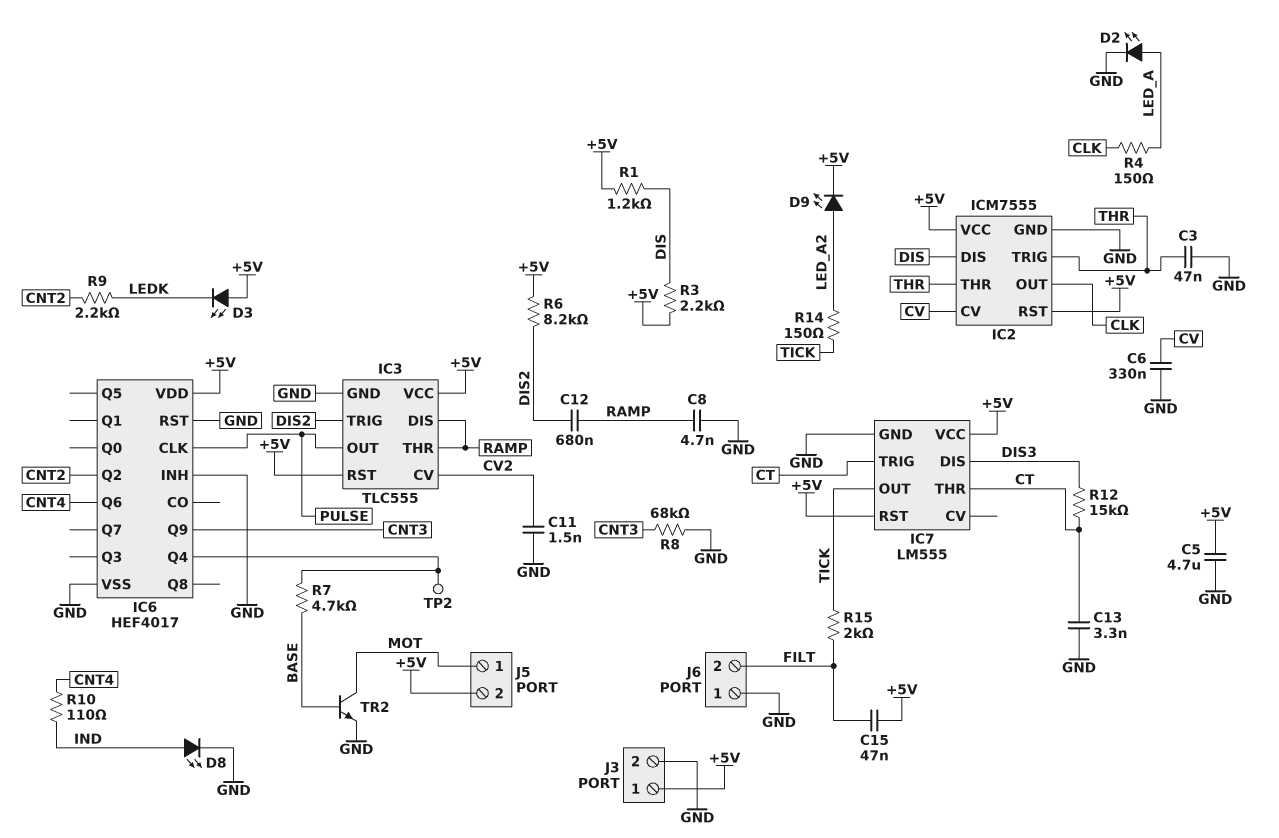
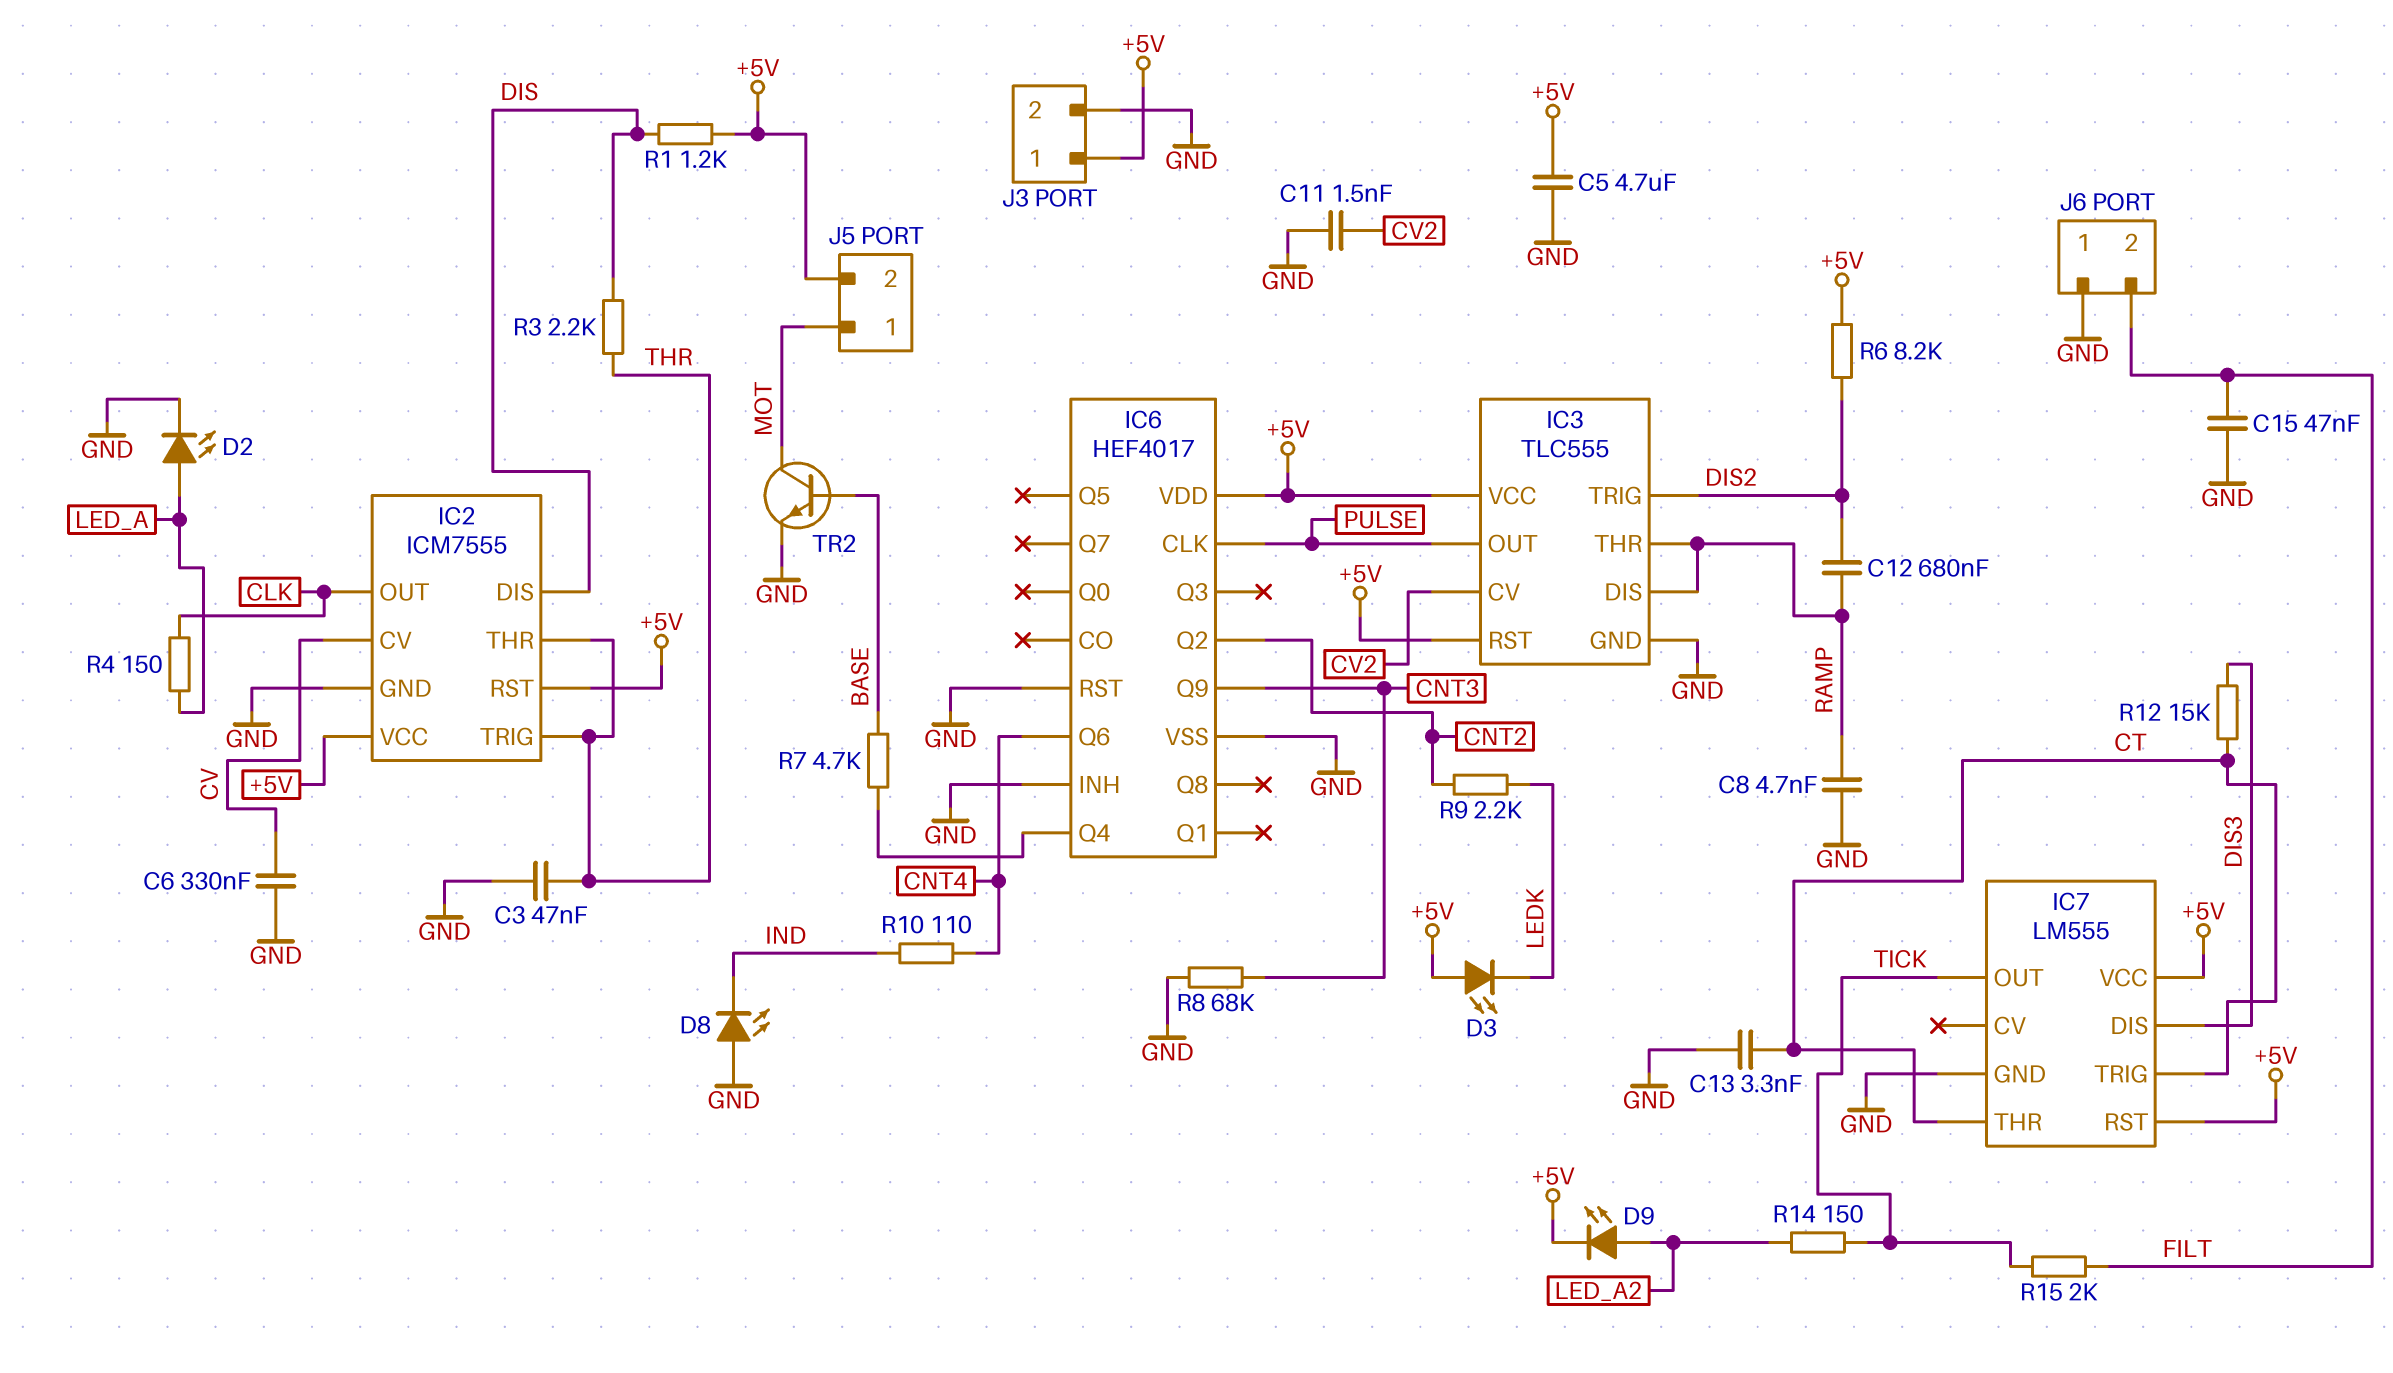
C15: 47nF (+5V, FILT) -> 47nF (FILT, GND)
D8: LED (A IND, K GND) -> LED (A GND, K IND)
R3: 2.2k (+5V, DIS) -> 2.2k (DIS, THR)
TP2: test point (IC6/Q4) -> none

